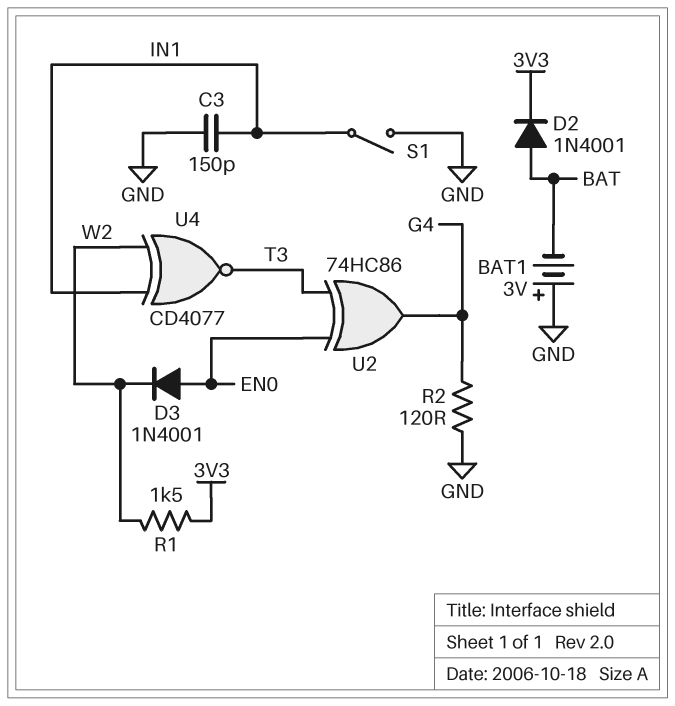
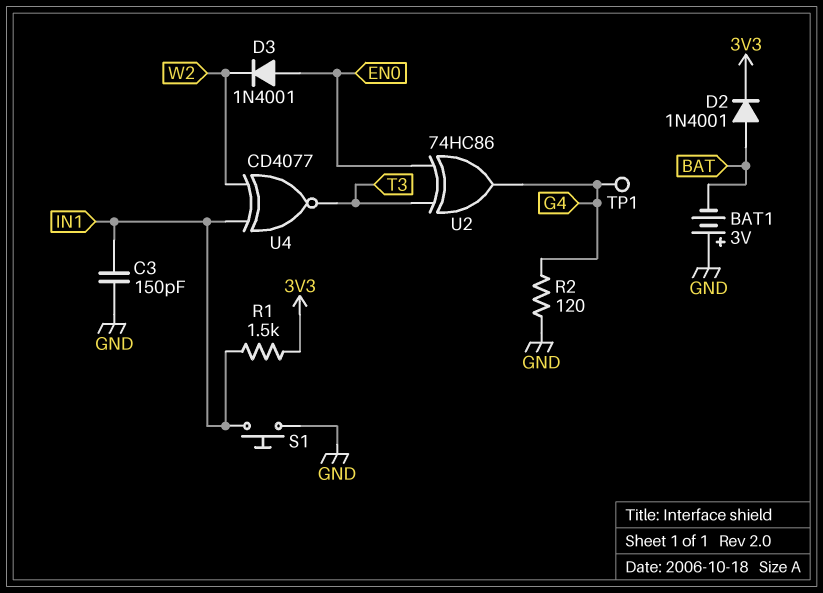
R1: 1.5k (3V3, W2) -> 1.5k (3V3, IN1)
S1: switch (GND, IN1) -> button (GND, IN1)
TP1: none -> test point (G4)

